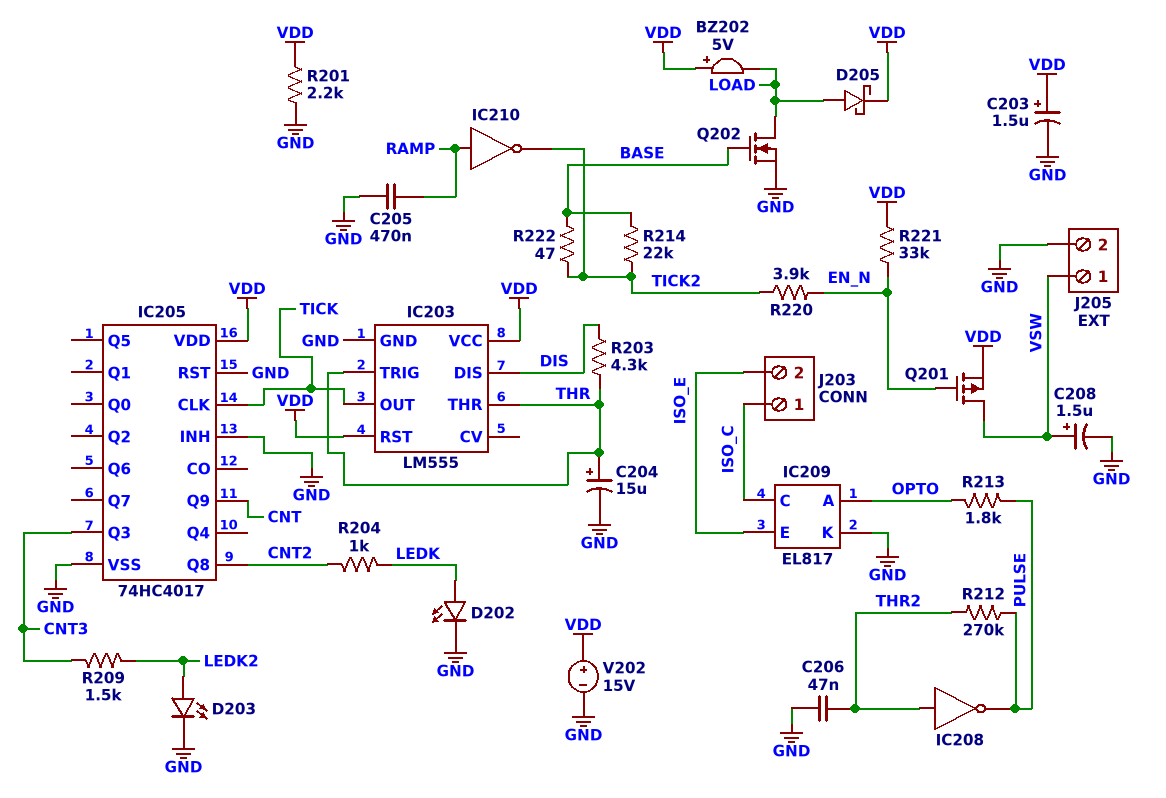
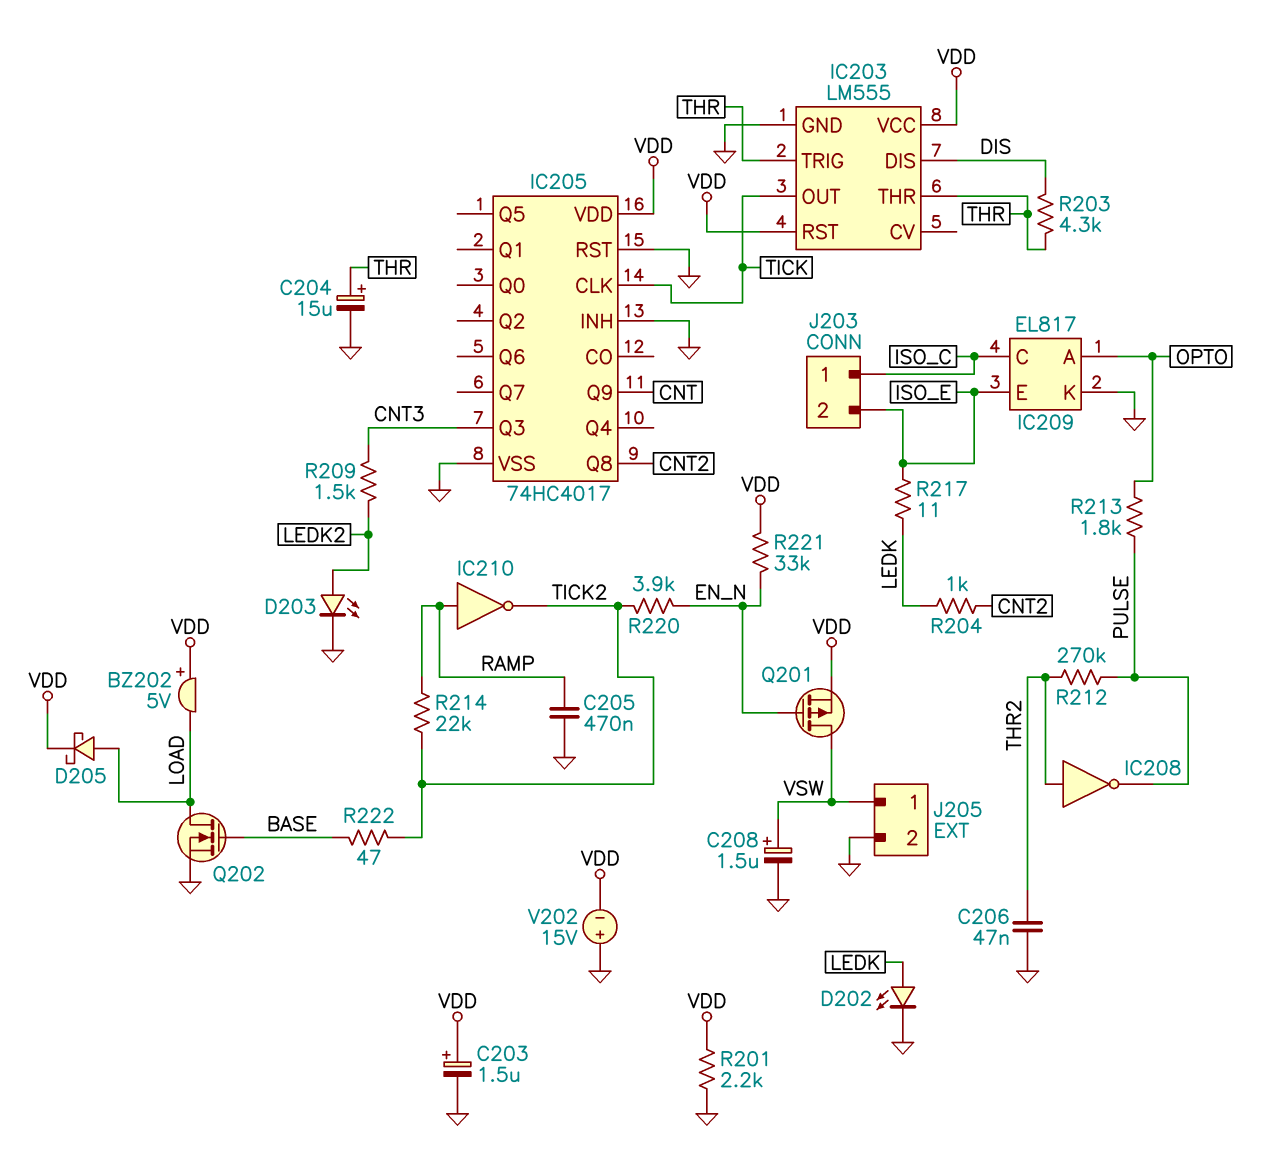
R214: 22k (BASE, TICK2) -> 22k (RAMP, TICK2)
R217: none -> 11 (ISO_E, LEDK)
V202: 15V (plus VDD, minus GND) -> 15V (plus GND, minus VDD)

